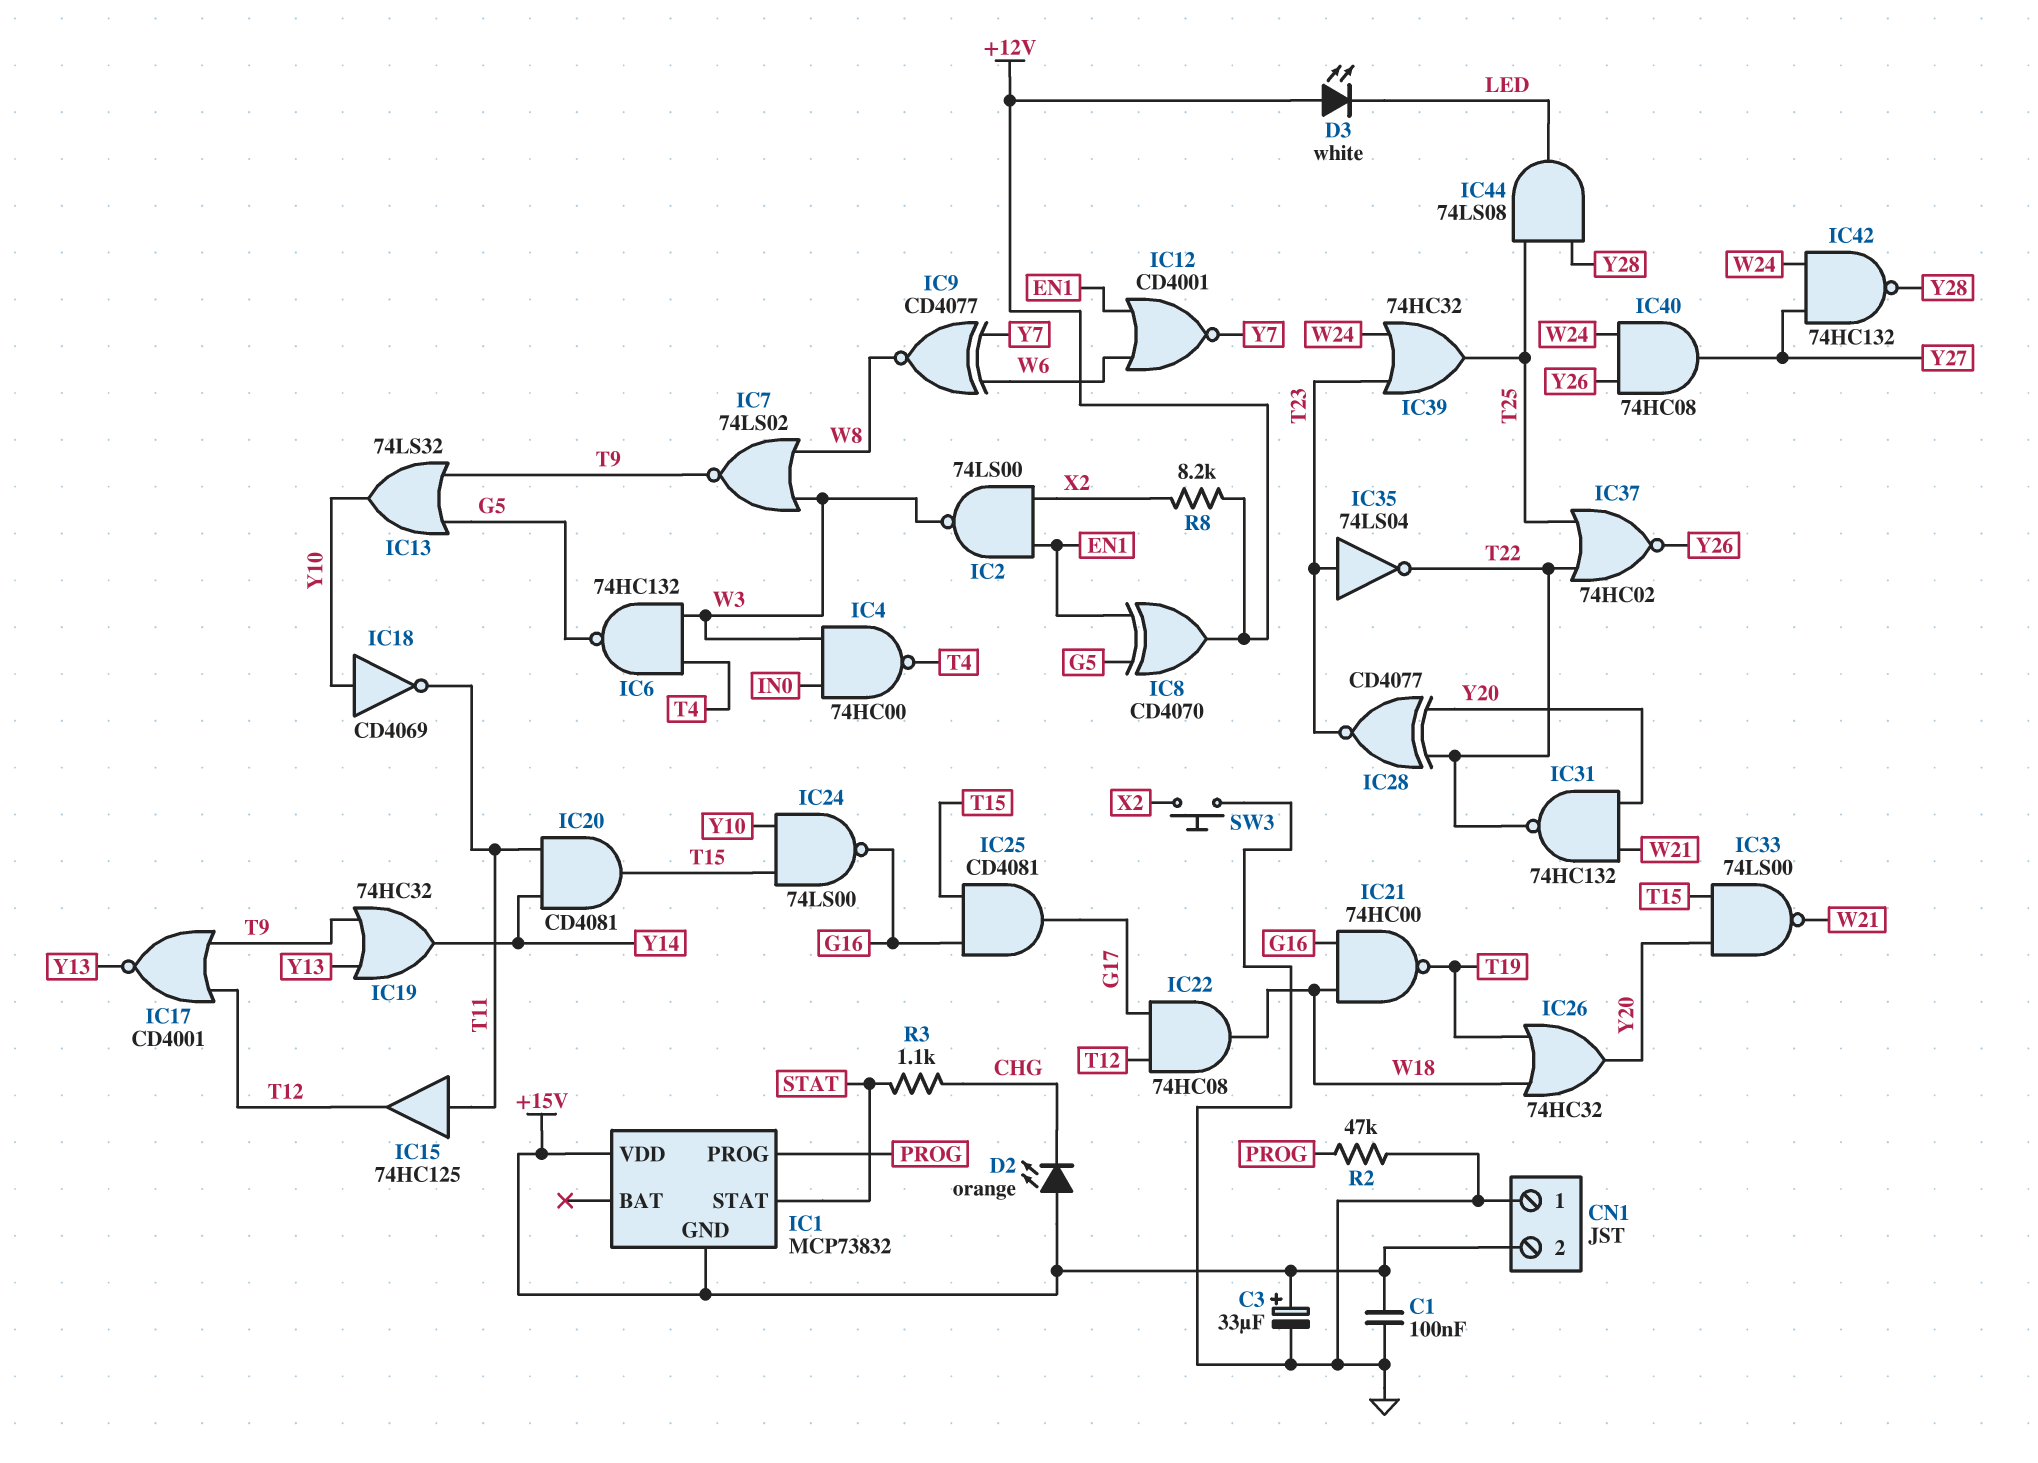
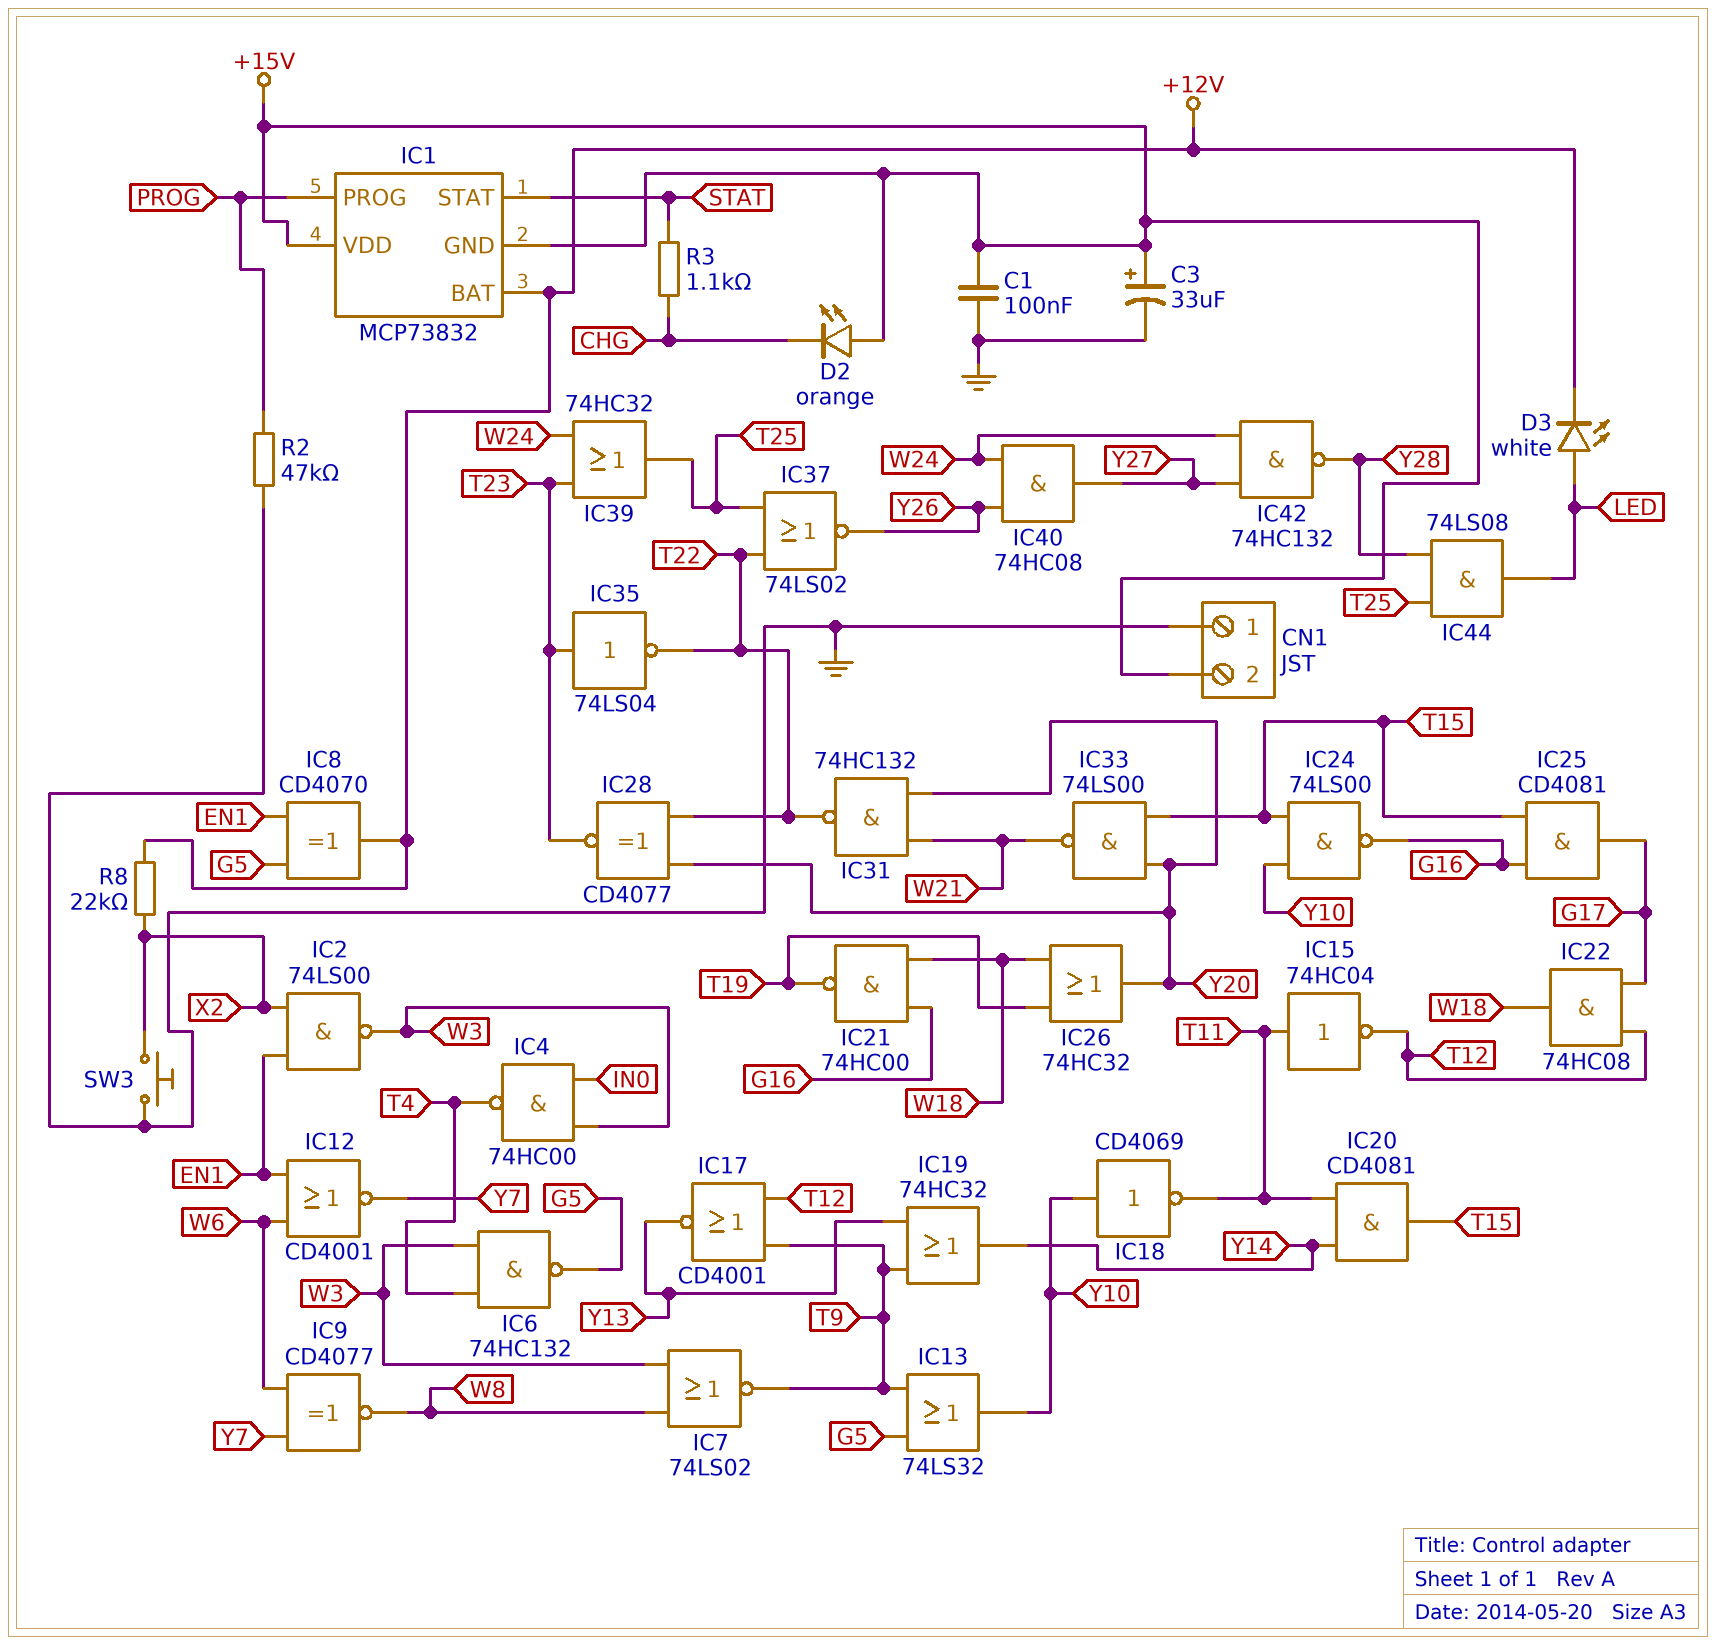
D3: LED white (A +12V, K LED) -> LED white (A LED, K +12V)
IC1 pin BAT: none -> +12V
IC15: buffer 74HC125 (in T11, out T12) -> NOT 74HC04 (in T11, out T12)
IC37: NOR 74HC02 (in T22, in T25, out Y26) -> NOR 74LS02 (in T22, in T25, out Y26)
R8: 8.2k (+12V, X2) -> 22k (+12V, X2)

